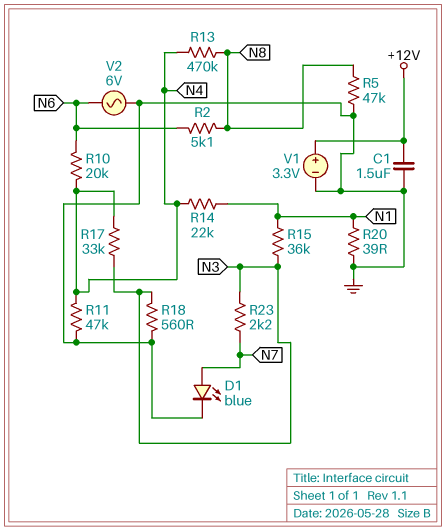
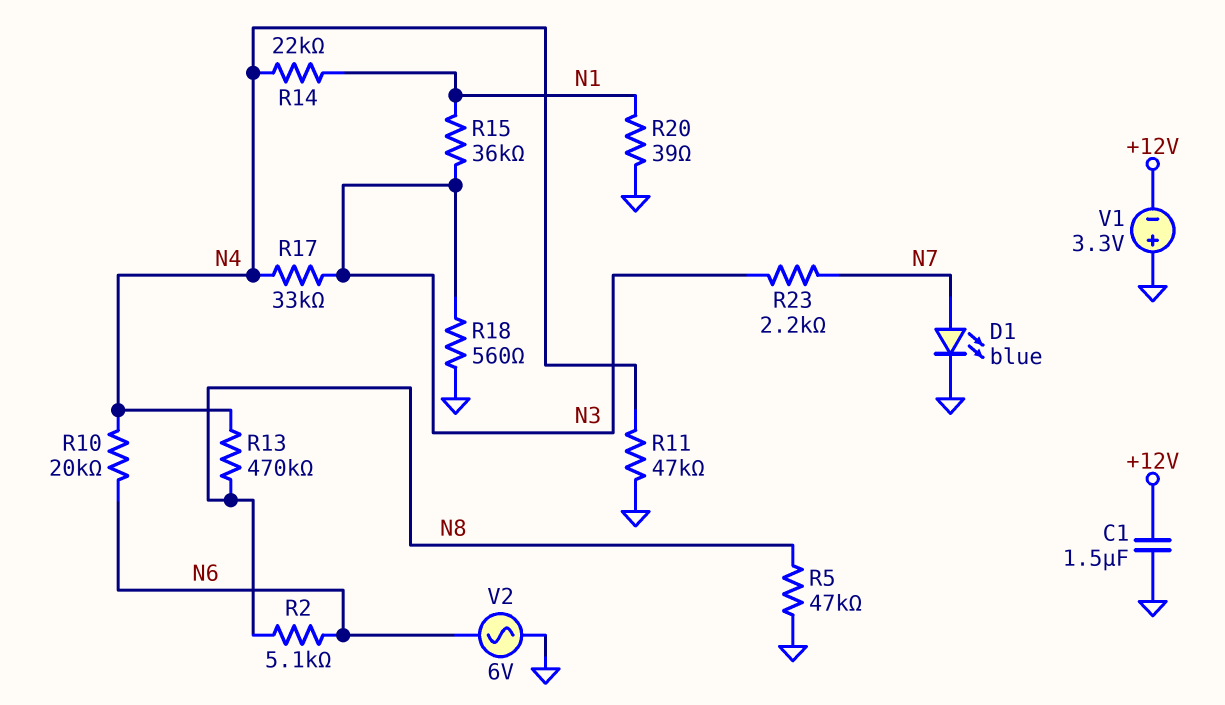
V1: 3.3V (plus +12V, minus GND) -> 3.3V (plus GND, minus +12V)

